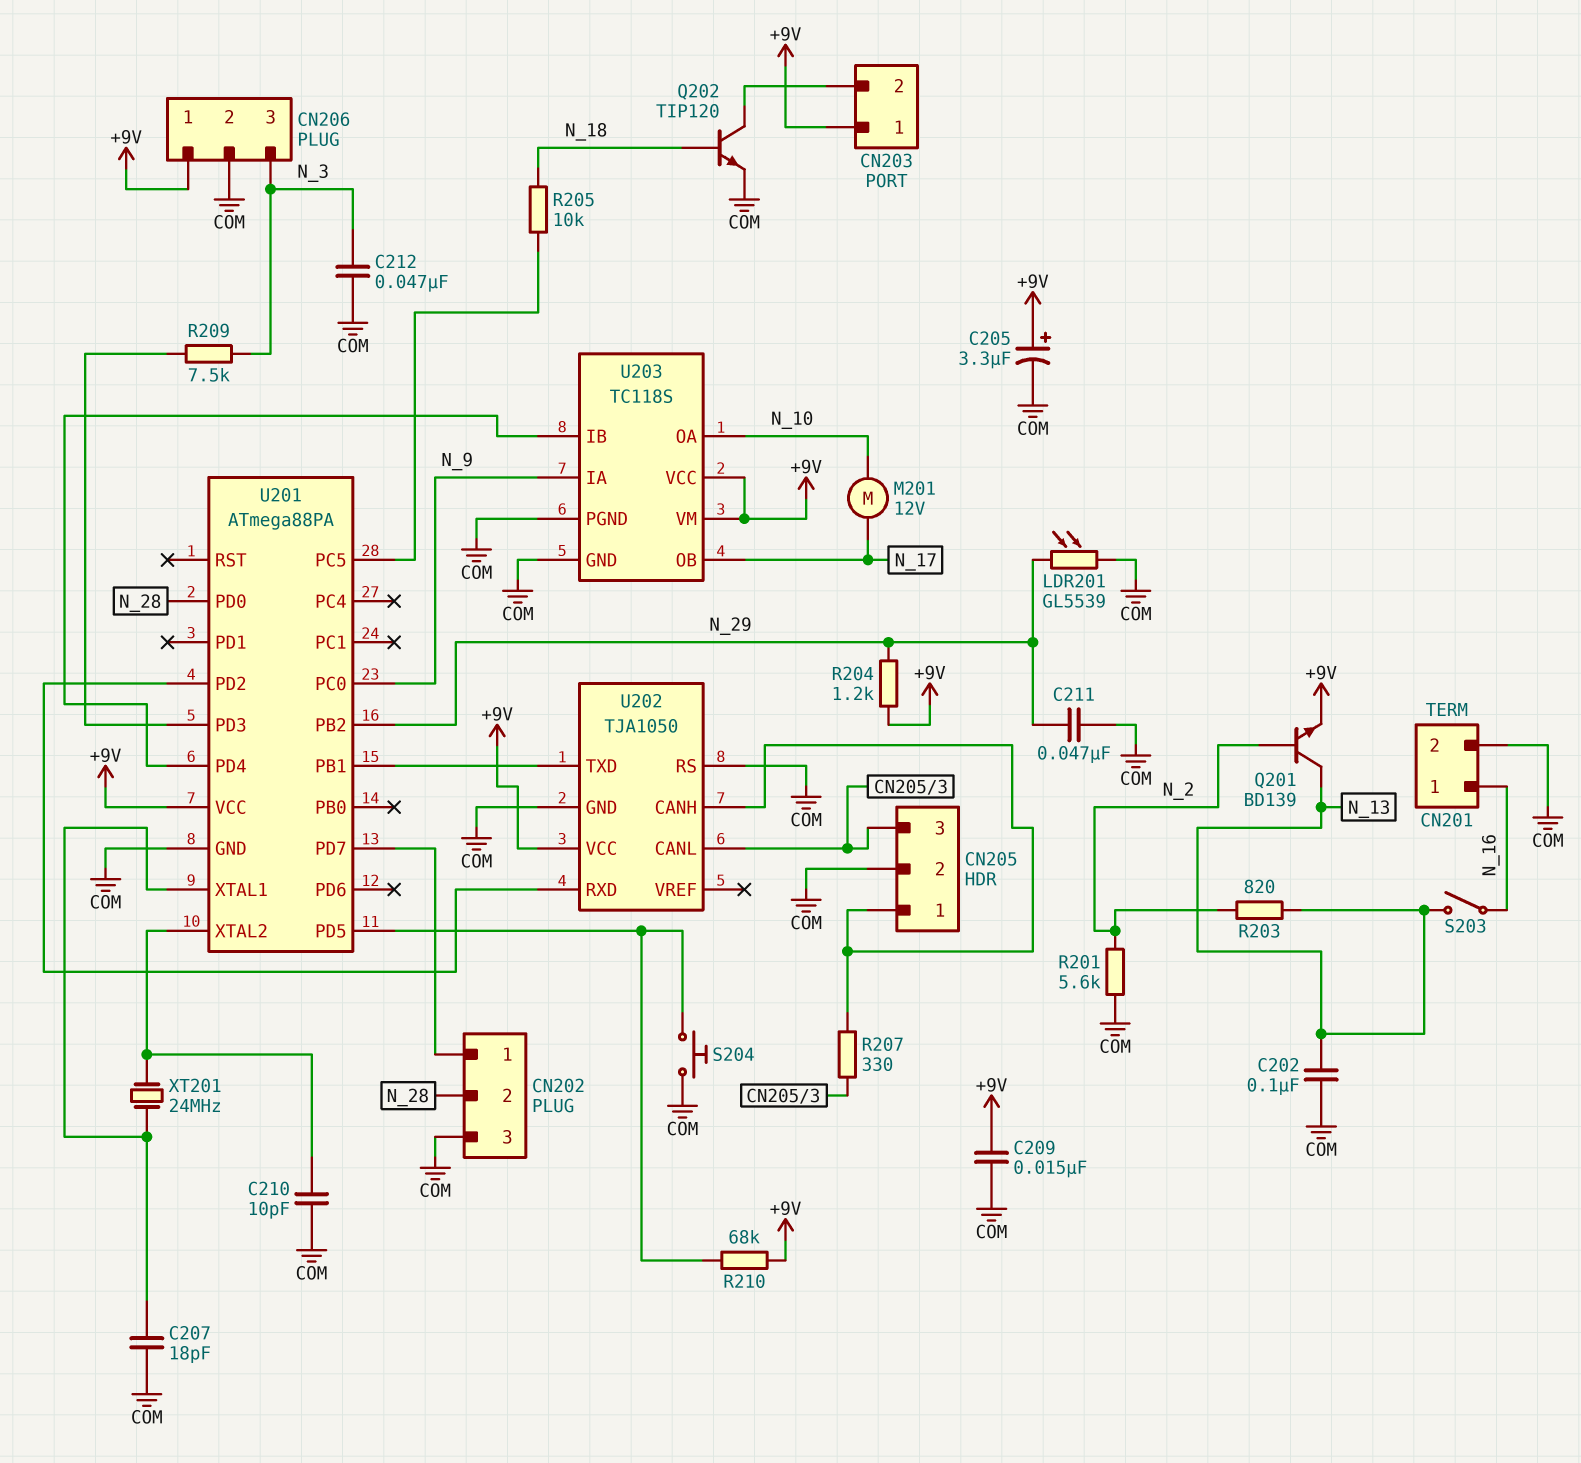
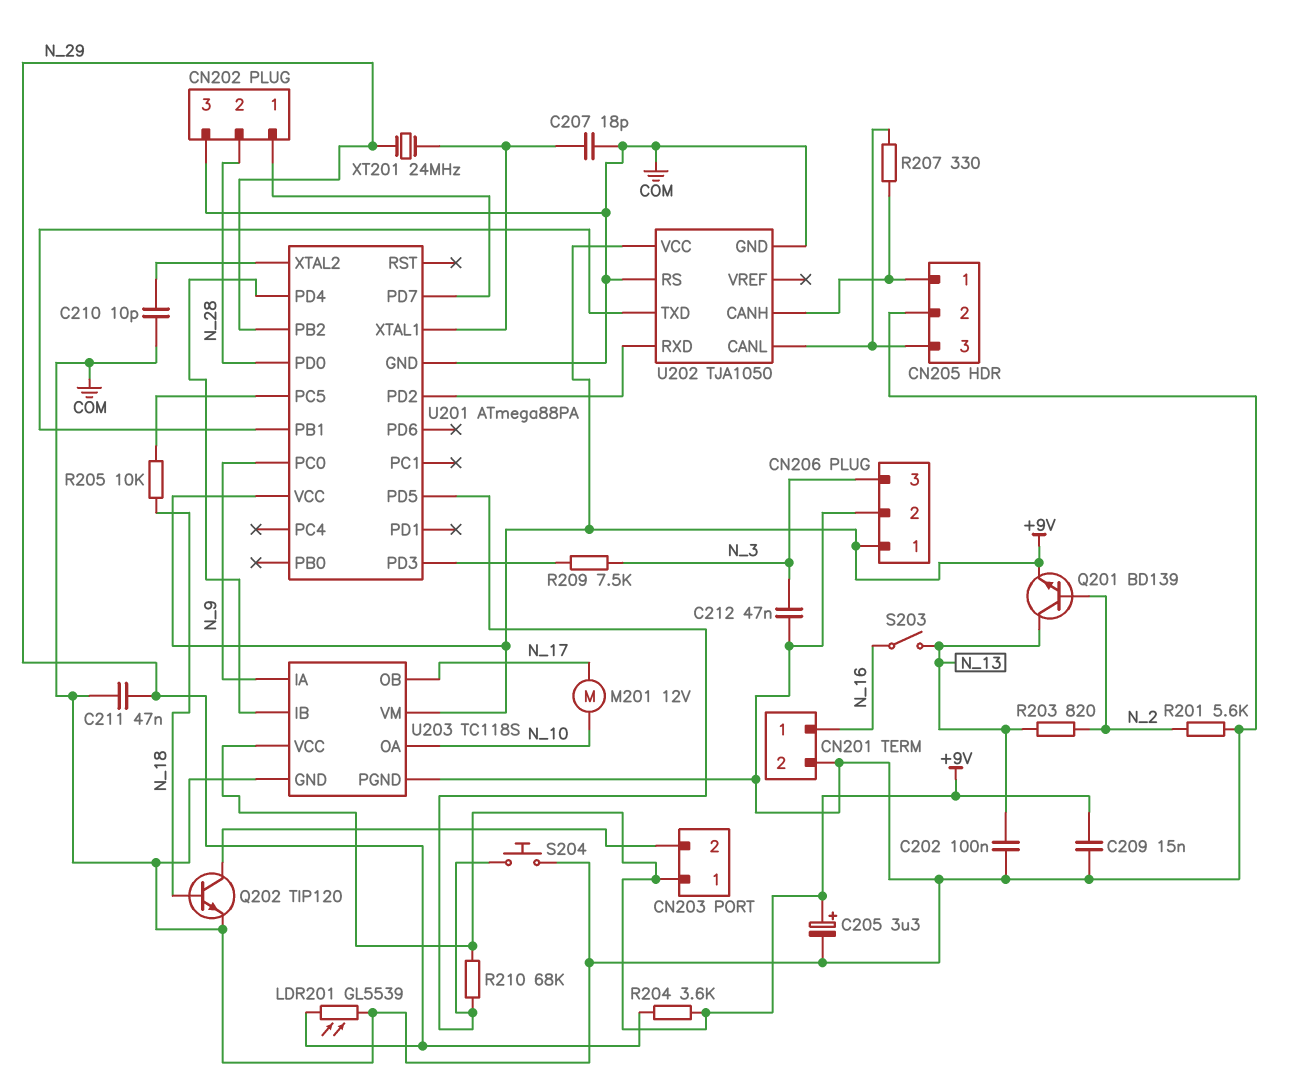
R204: 1.2k (+9V, N_29) -> 3.6k (+9V, N_29)
XT201: 24MHz (U201/XTAL1, U201/XTAL2) -> 24MHz (N_29, U201/XTAL1)

